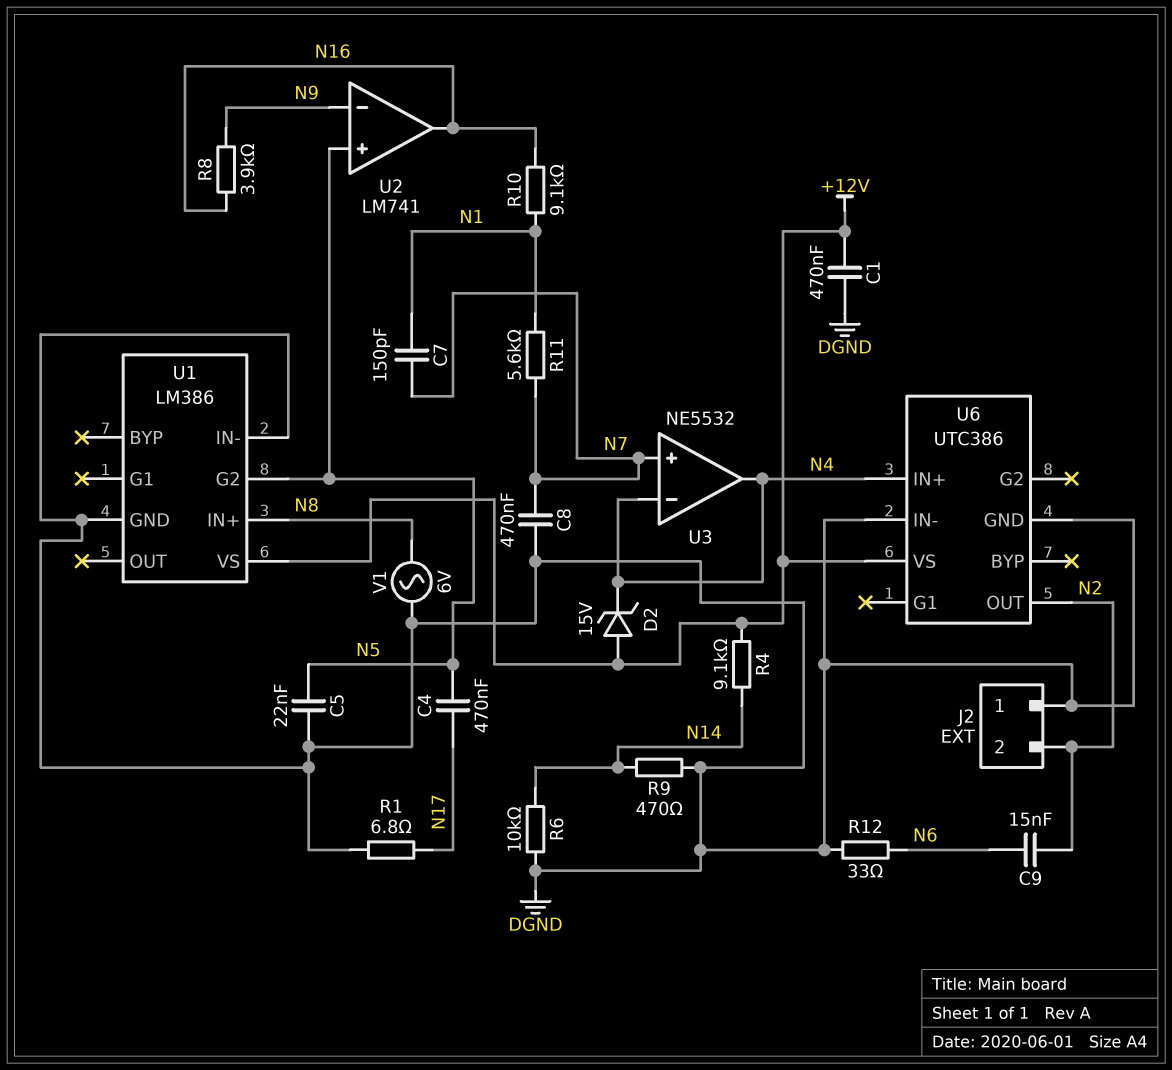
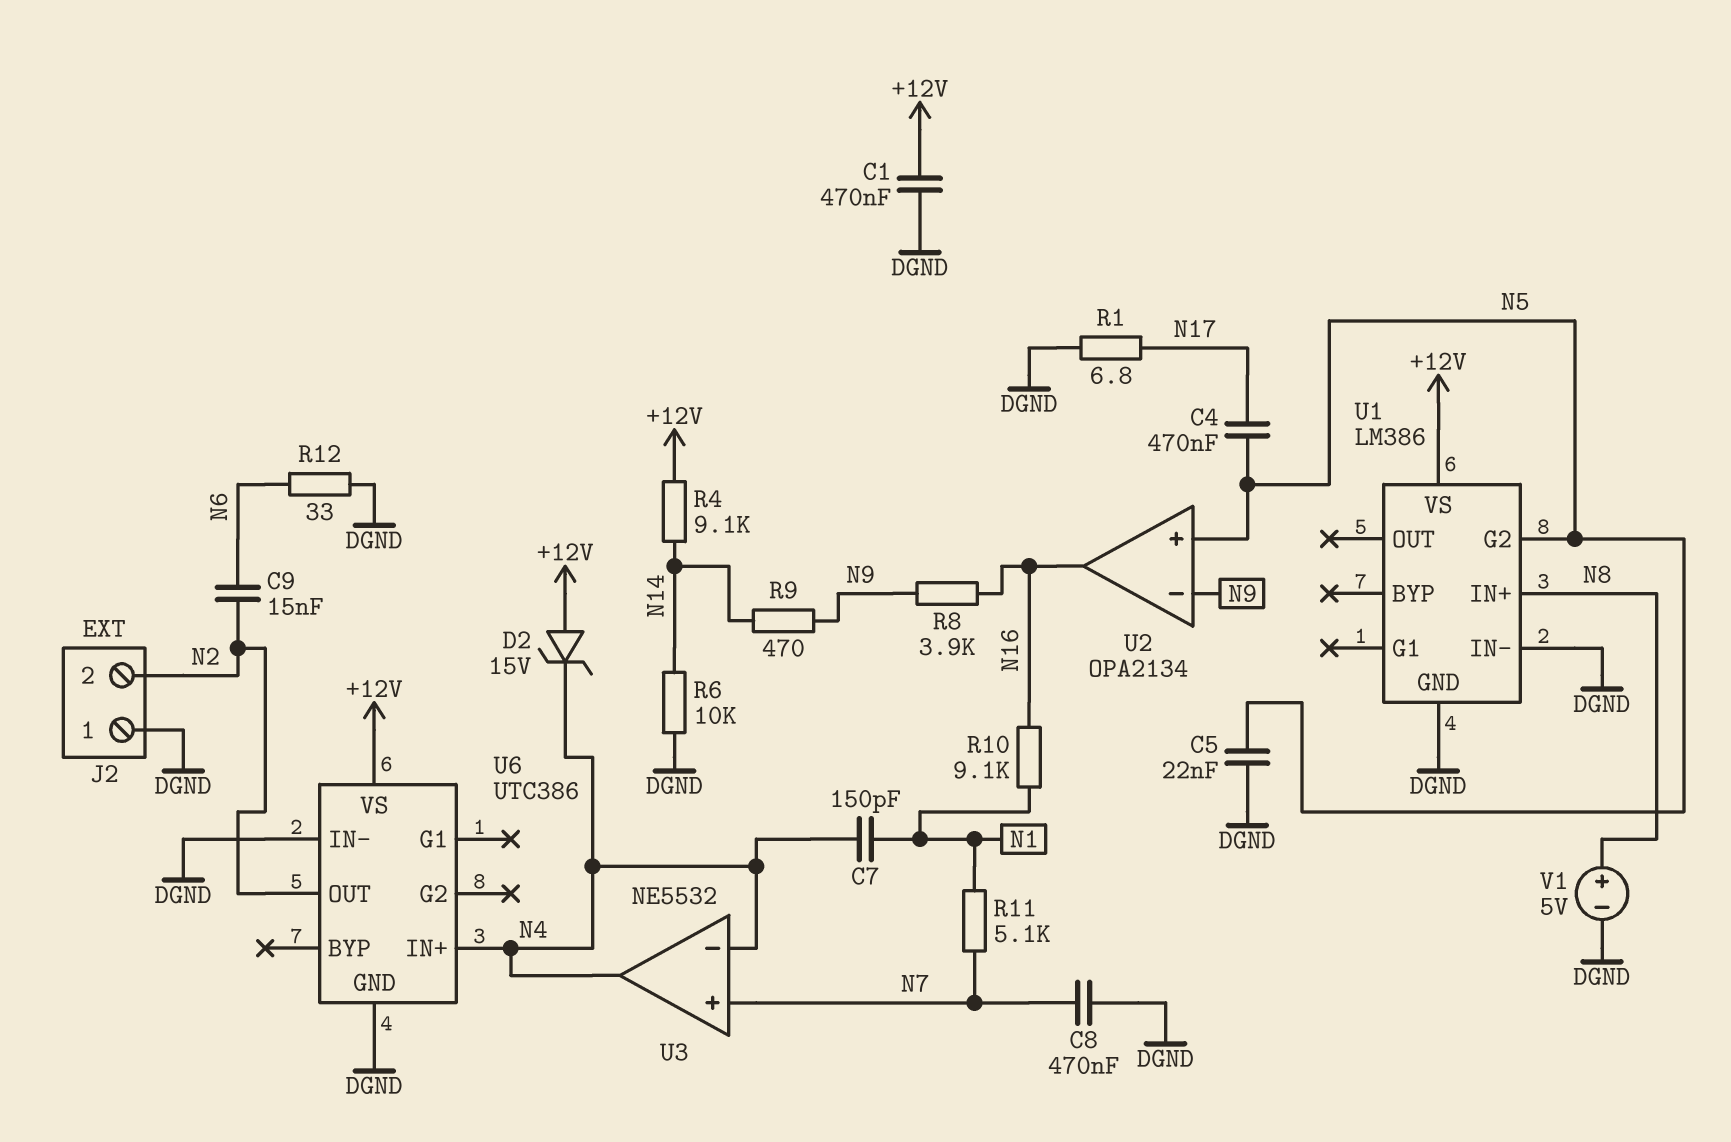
C7: 150pF (N1, N7) -> 150pF (N1, N4)
R9: 470 (DGND, N14) -> 470 (N9, N14)
R11: 5.6k (N1, N7) -> 5.1k (N1, N7)
U2: LM741 -> OPA2134
V1: AC 6V (DGND, N8) -> 5V (plus N8, minus DGND)

